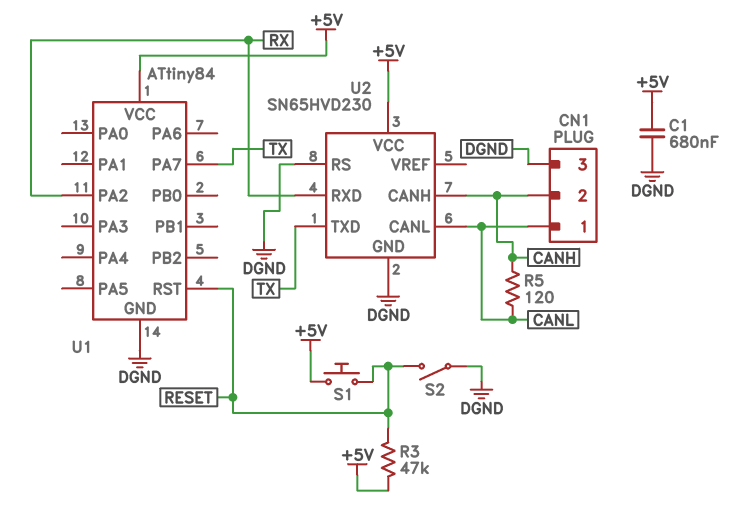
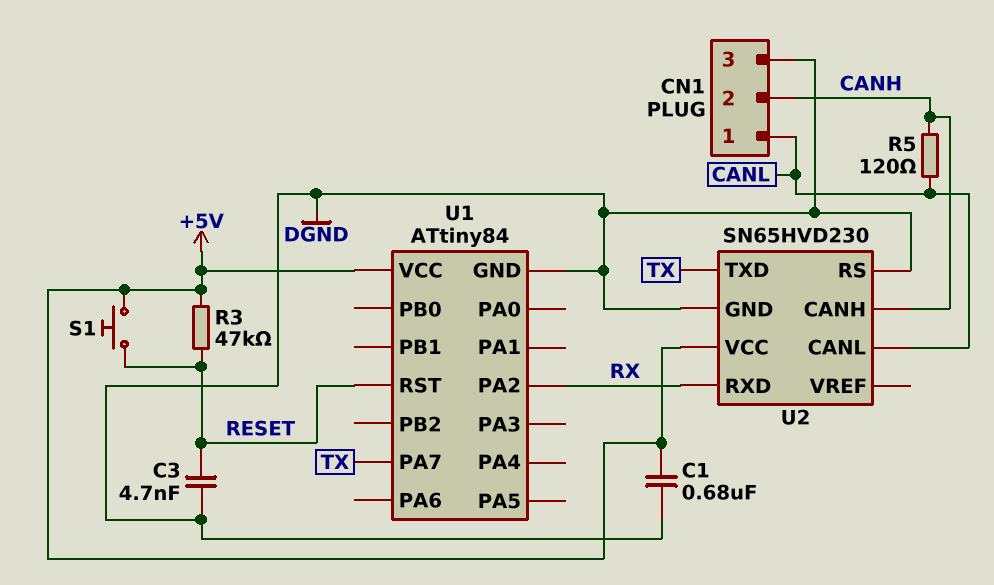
C3: none -> 4.7nF (DGND, RESET)
S2: switch (DGND, RESET) -> none

